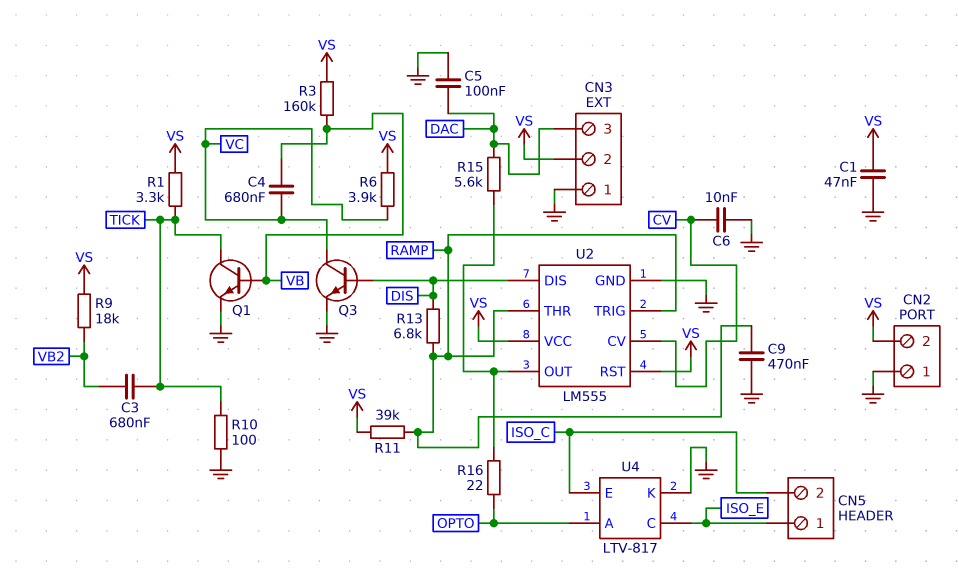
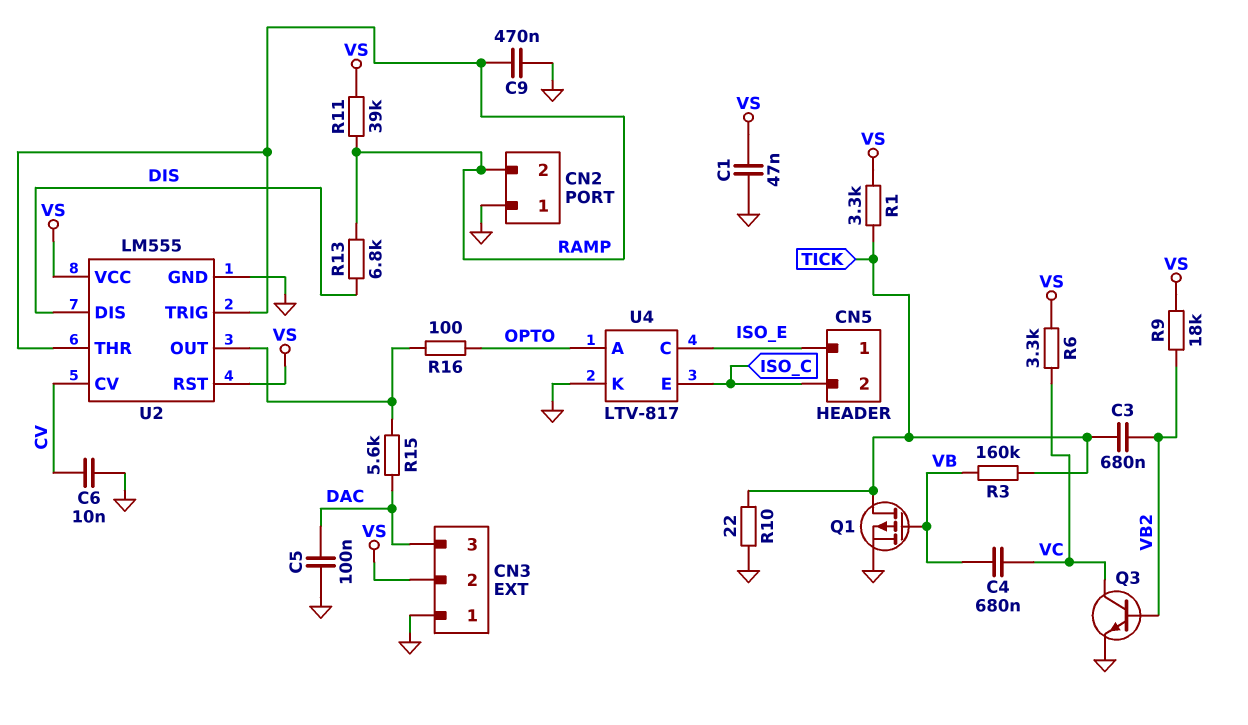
CN2 pin 2: VS -> RAMP
Q1: NPN (B VB, C TICK, E GND) -> PMOS (G VB, D TICK, S GND)
Q3: NPN (B DIS, C VC, E GND) -> NPN (B VB2, C VC, E GND)
R3: 160k (VB, VS) -> 160k (TICK, VB)
R6: 3.9k (VC, VS) -> 3.3k (VC, VS)
R10: 100 (GND, TICK) -> 22 (GND, TICK)
R16: 22 (OPTO, U2/OUT) -> 100 (OPTO, U2/OUT)

